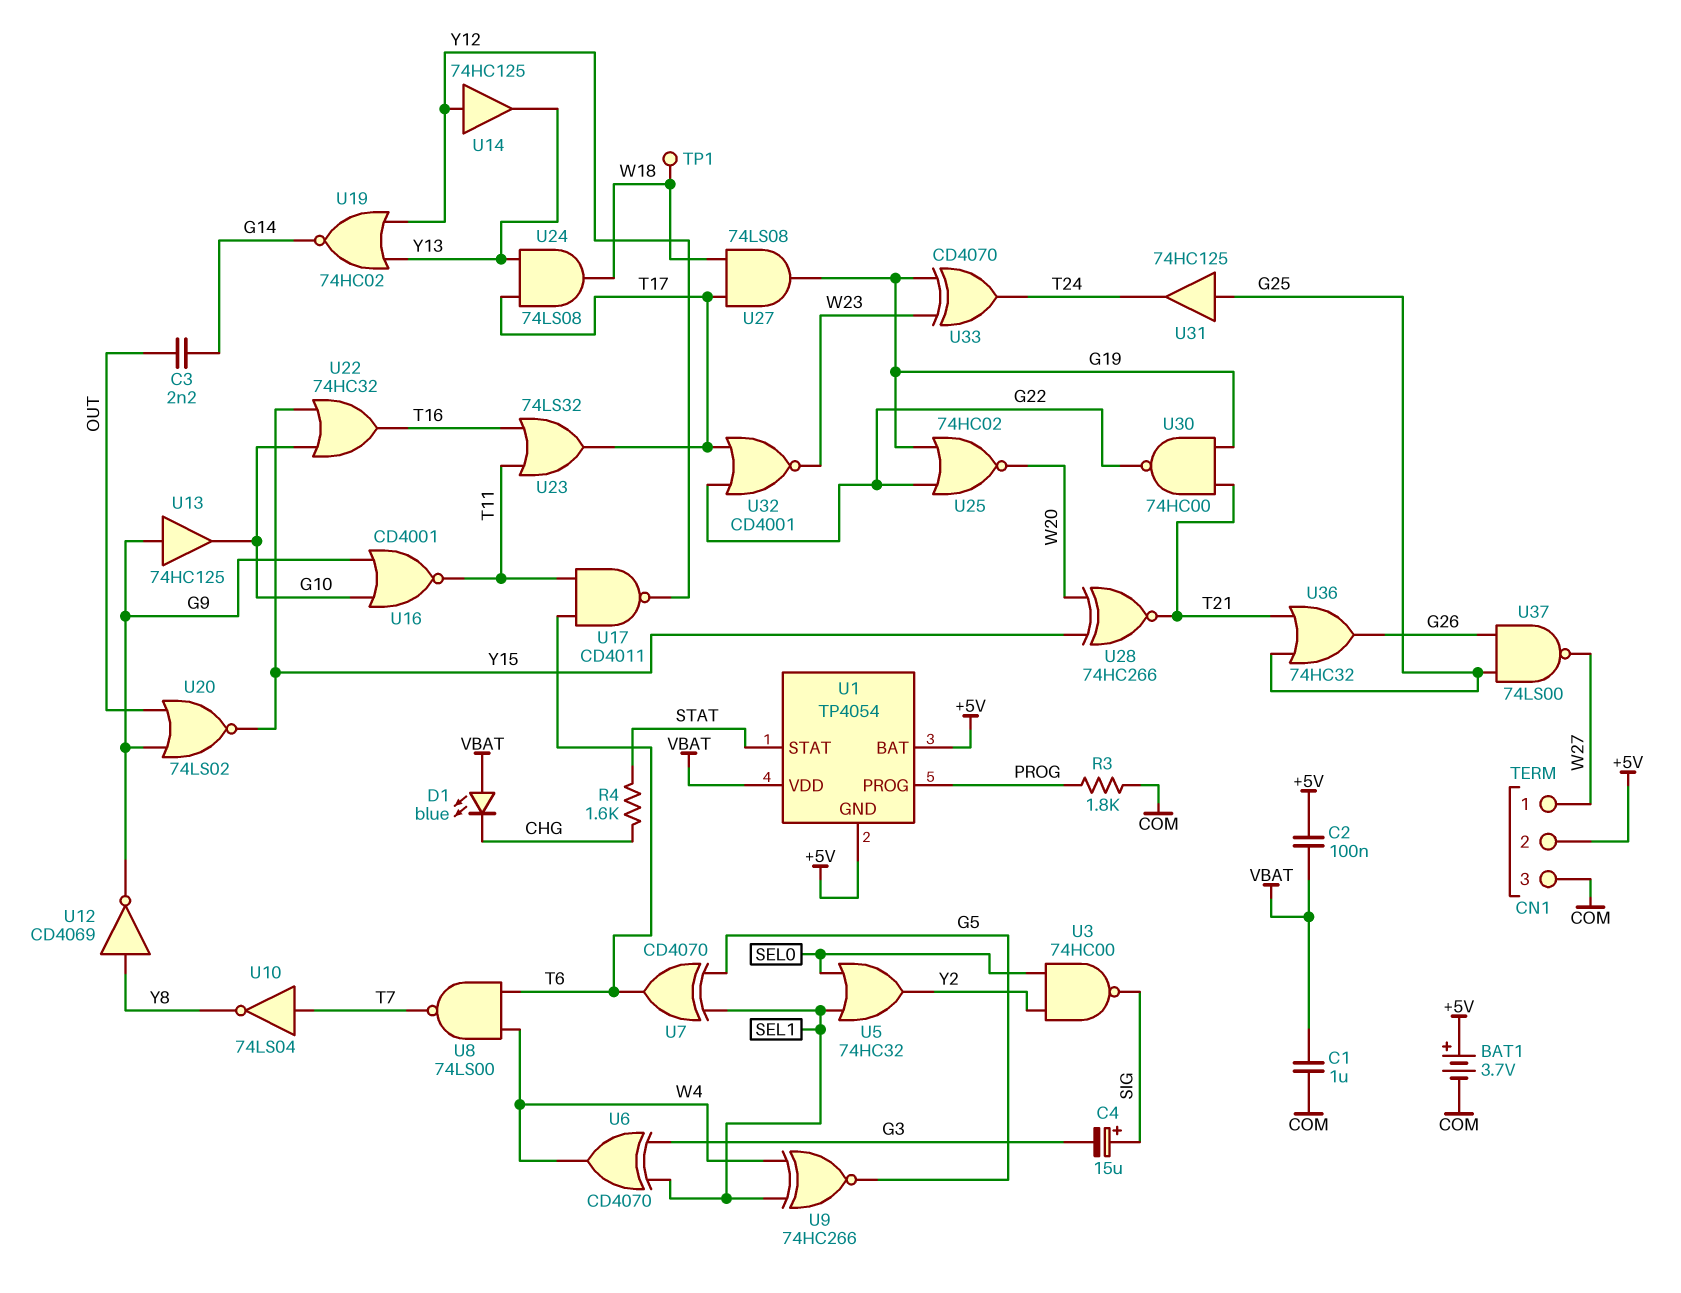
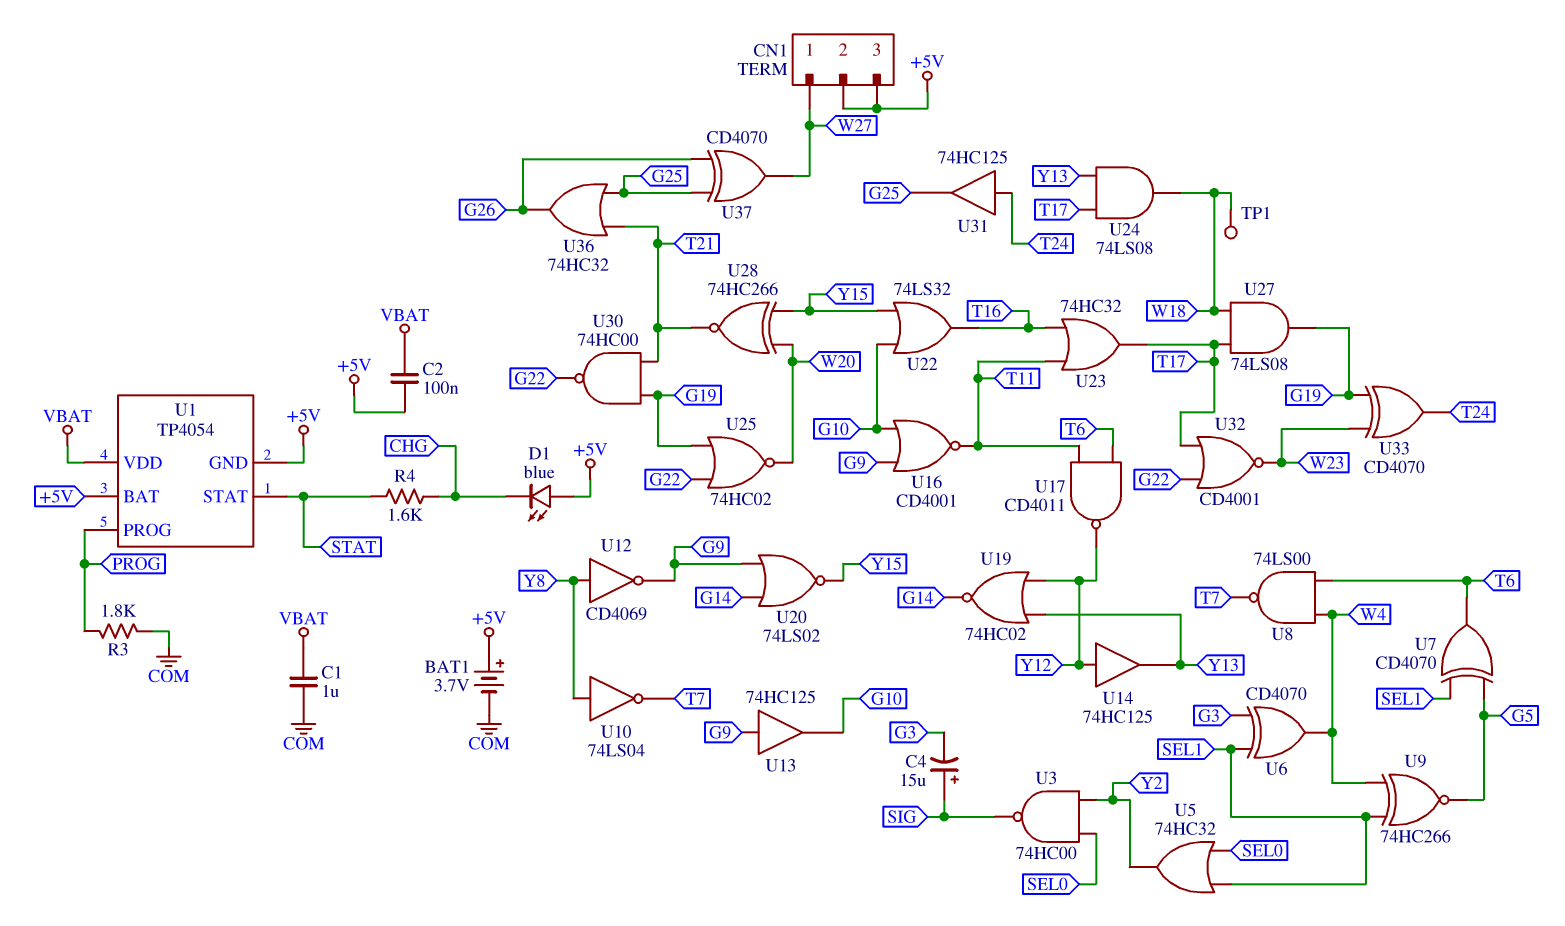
C3: 2.2nF (G14, OUT) -> none
CN1 pin 3: COM -> +5V
D1: LED blue (A VBAT, K CHG) -> LED blue (A +5V, K CHG)
U10: NOT 74LS04 (in T7, out Y8) -> NOT 74LS04 (in Y8, out T7)
U20: NOR 74LS02 (in G9, in OUT, out Y15) -> NOR 74LS02 (in G9, in G14, out Y15)
U22: OR 74HC32 (in G10, in Y15, out T16) -> OR 74LS32 (in G10, in Y15, out T16)
U23: OR 74LS32 (in T11, in T16, out T17) -> OR 74HC32 (in T11, in T16, out T17)
U31: buffer 74HC125 (in G25, out T24) -> buffer 74HC125 (in T24, out G25)
U37: NAND 74LS00 (in G25, in G26, out W27) -> XOR CD4070 (in G25, in G26, out W27)

